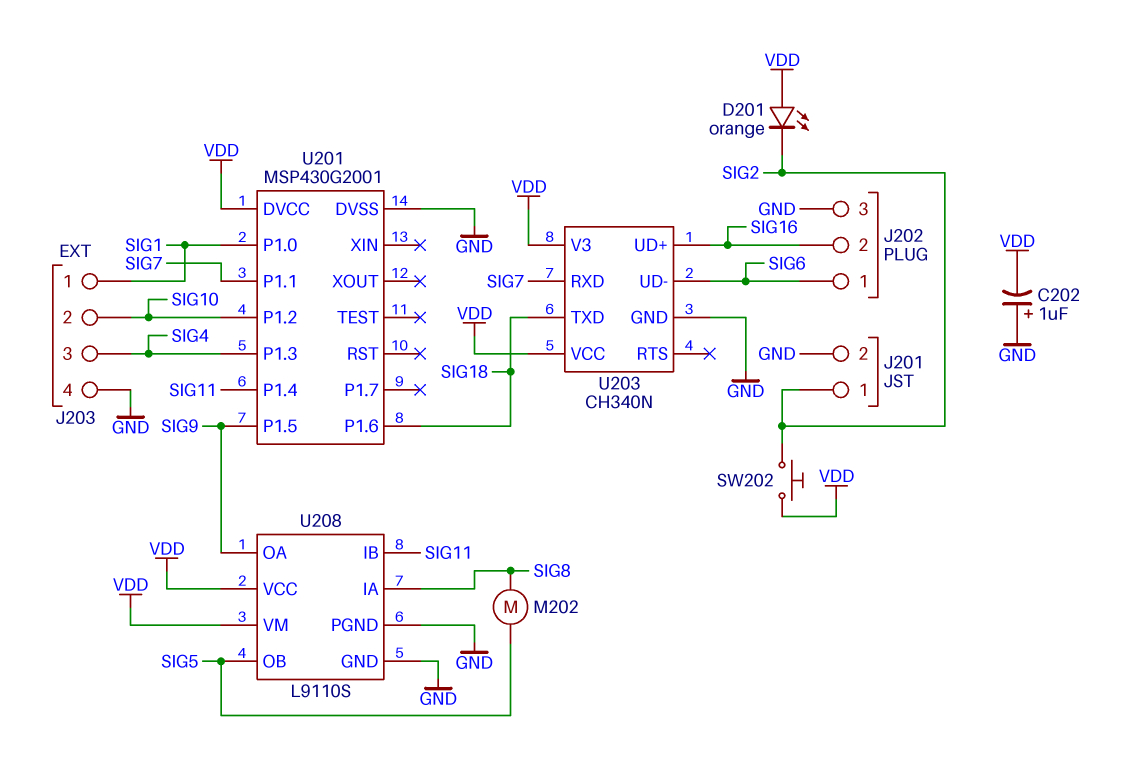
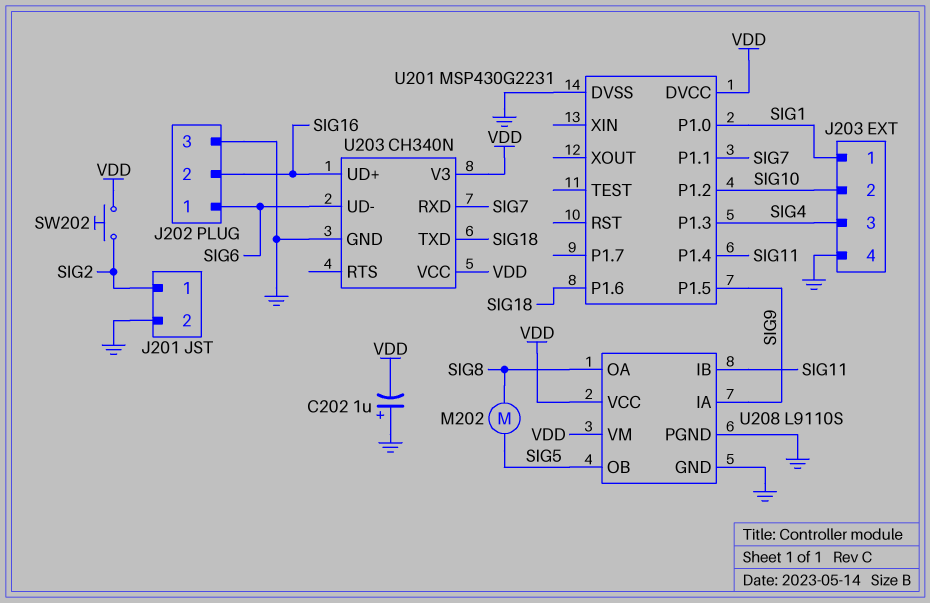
D201: LED orange (A VDD, K SIG2) -> none
U201: MSP430G2001 -> MSP430G2231
U208 pin IA: SIG8 -> SIG9
U208 pin OA: SIG9 -> SIG8

